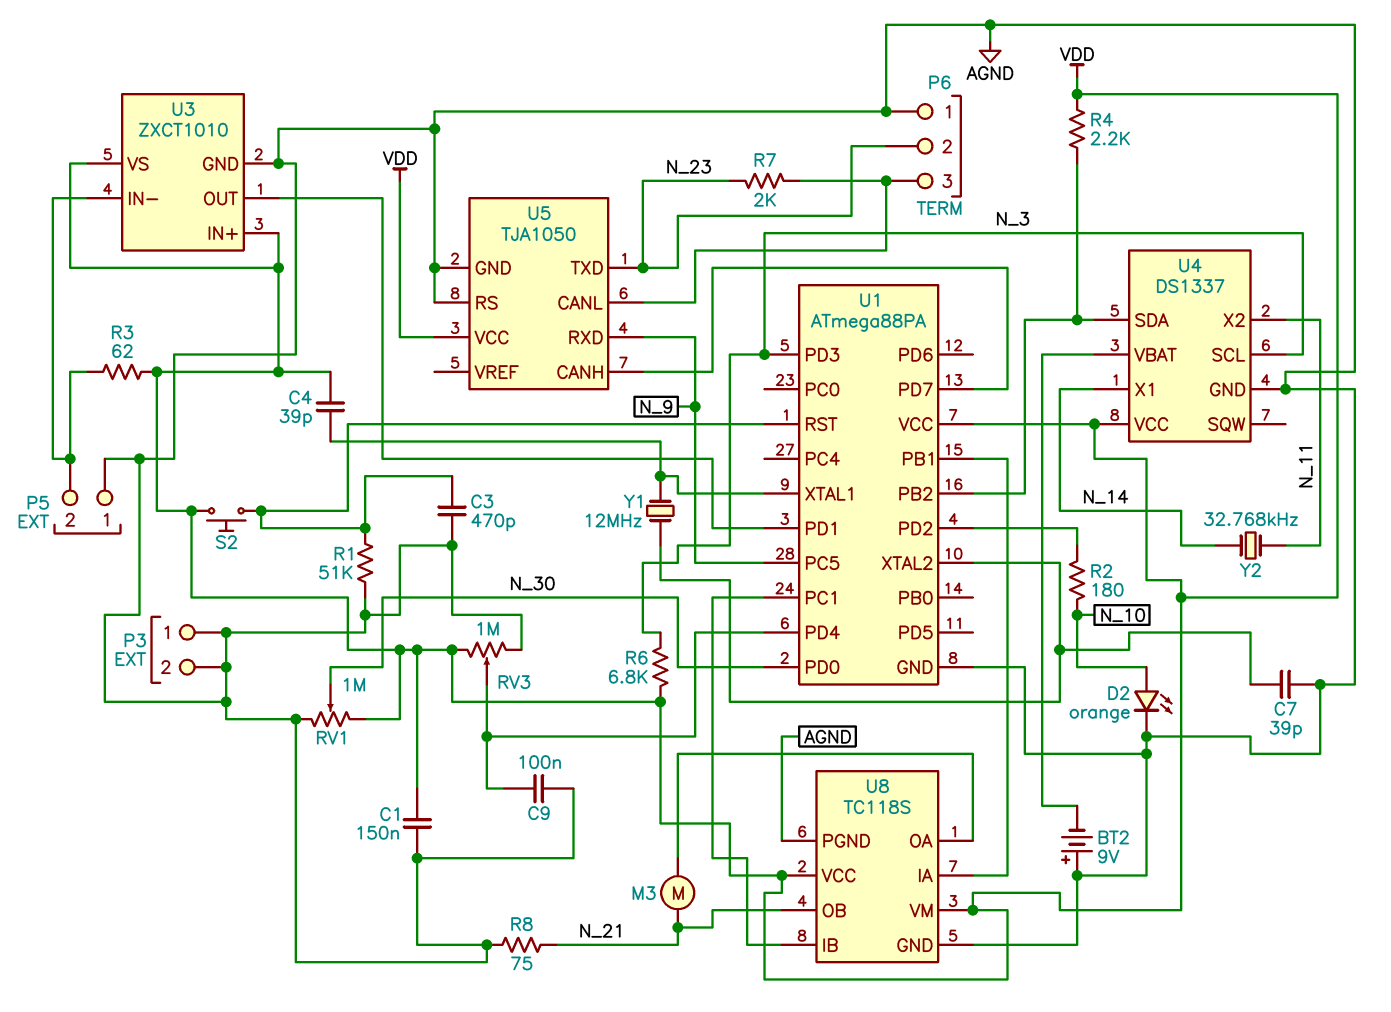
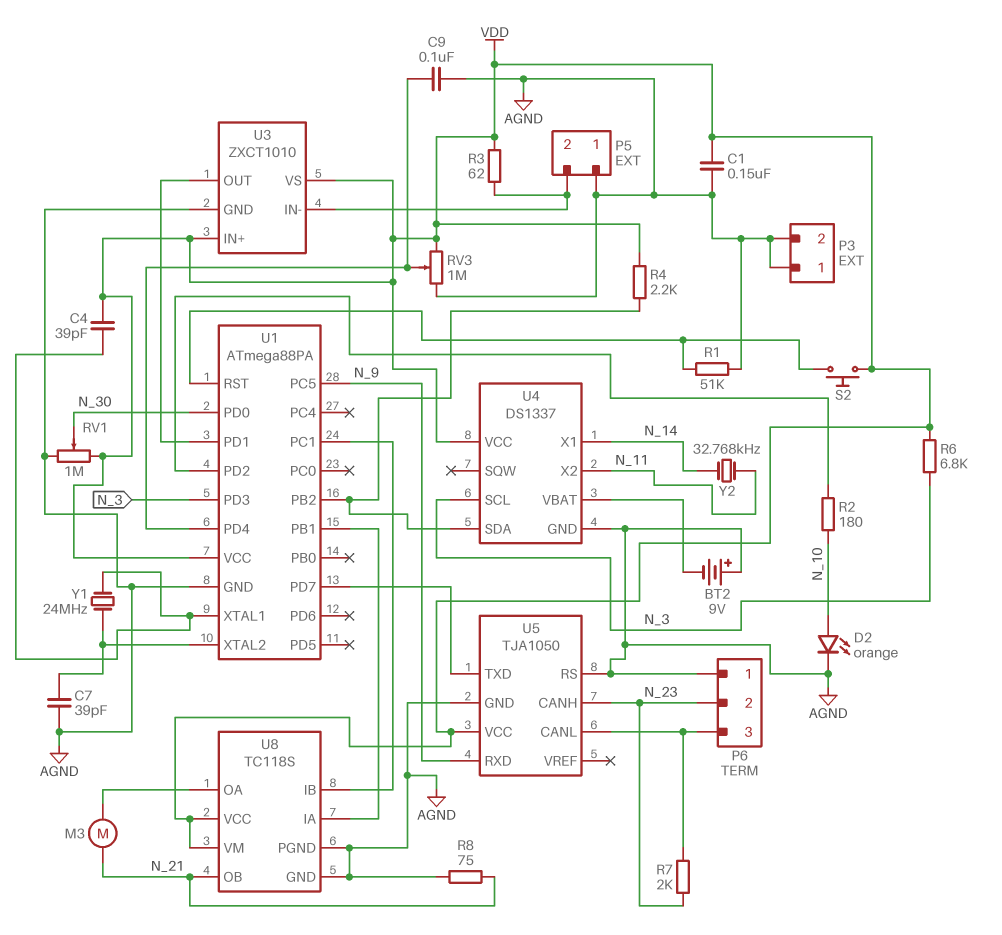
C3: 470pF (AGND, U1/RST) -> none
U5 pin CANH: U1/PD7 -> N_23
U5 pin TXD: N_23 -> U1/PD7
Y1: 12MHz (U1/XTAL1, U1/XTAL2) -> 24MHz (U1/XTAL1, U1/XTAL2)

